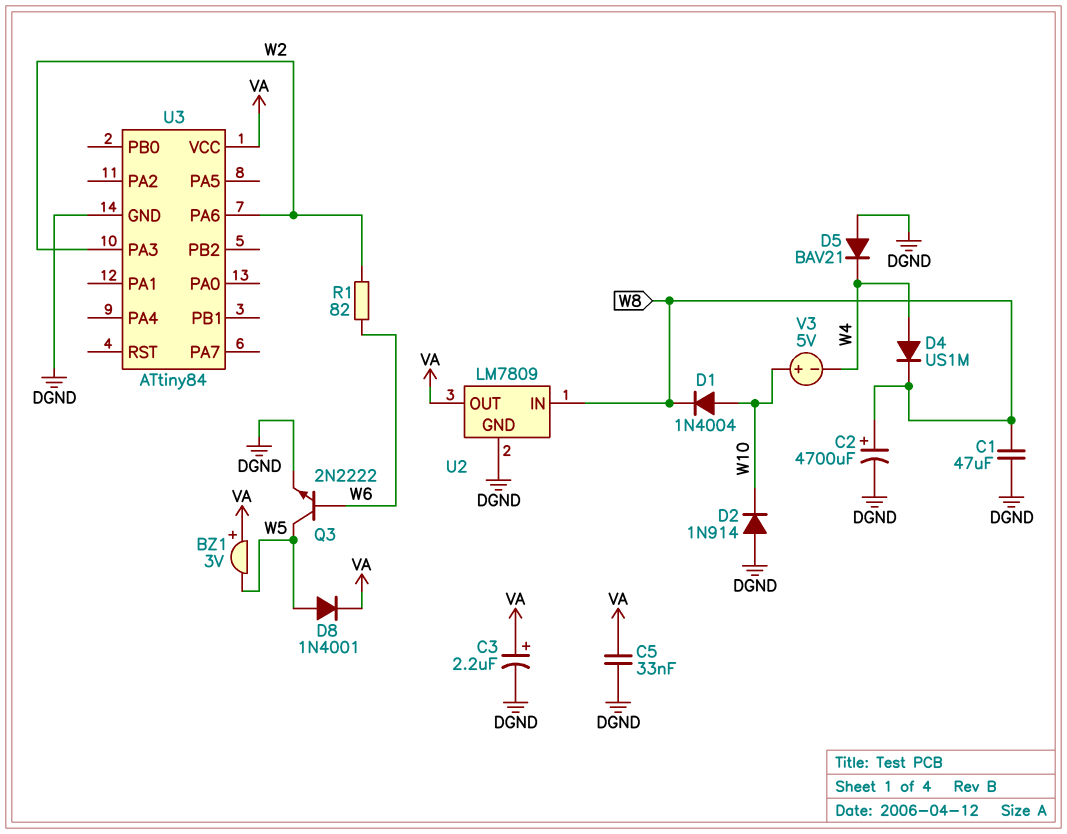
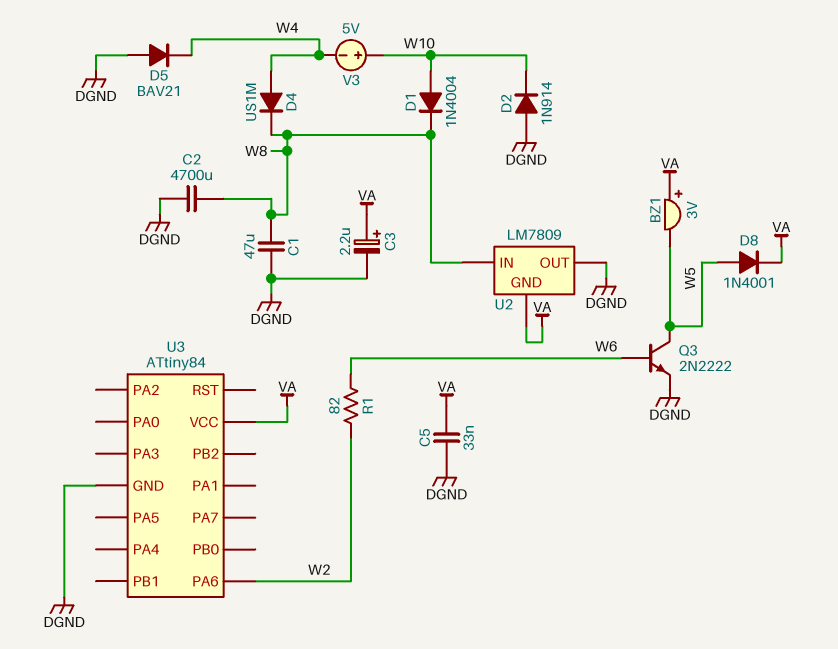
C2: 4700uF (plus W8, minus DGND) -> 4700uF (DGND, W8)
U2 pin GND: DGND -> VA
U2 pin OUT: VA -> DGND
U3 pin PA3: W2 -> none

